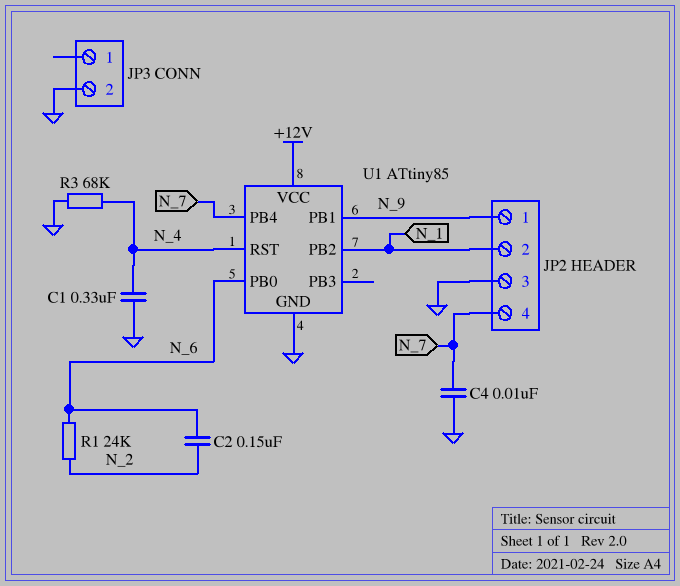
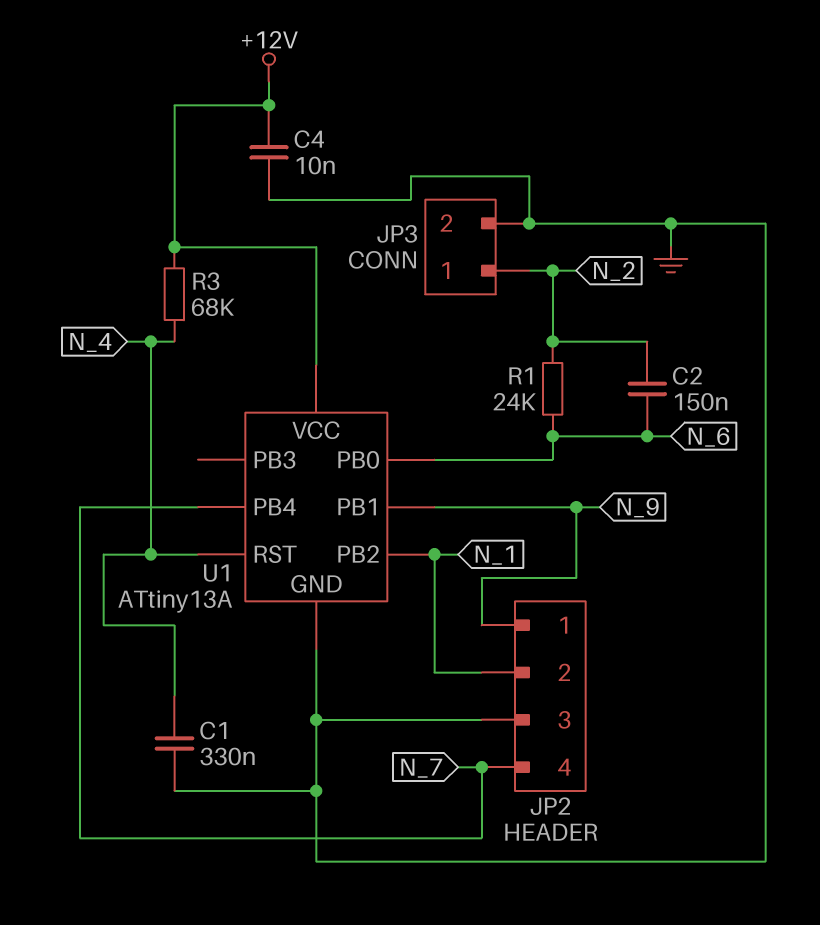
C4: 10nF (GND, N_7) -> 10nF (+12V, GND)
JP3 pin 1: none -> N_2
R3: 68k (GND, N_4) -> 68k (+12V, N_4)
U1: ATtiny85 -> ATtiny13A

